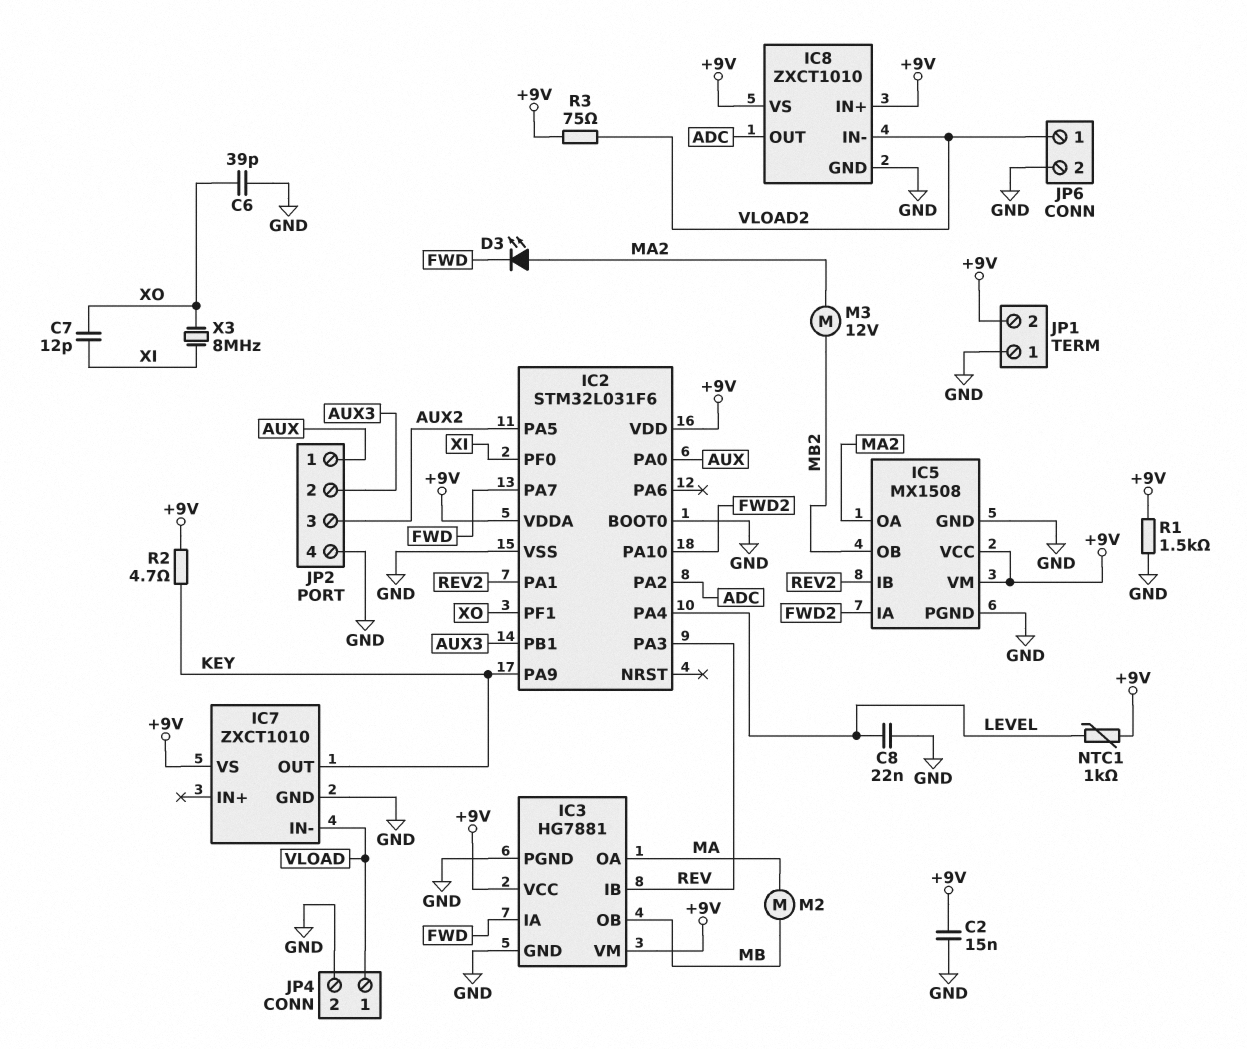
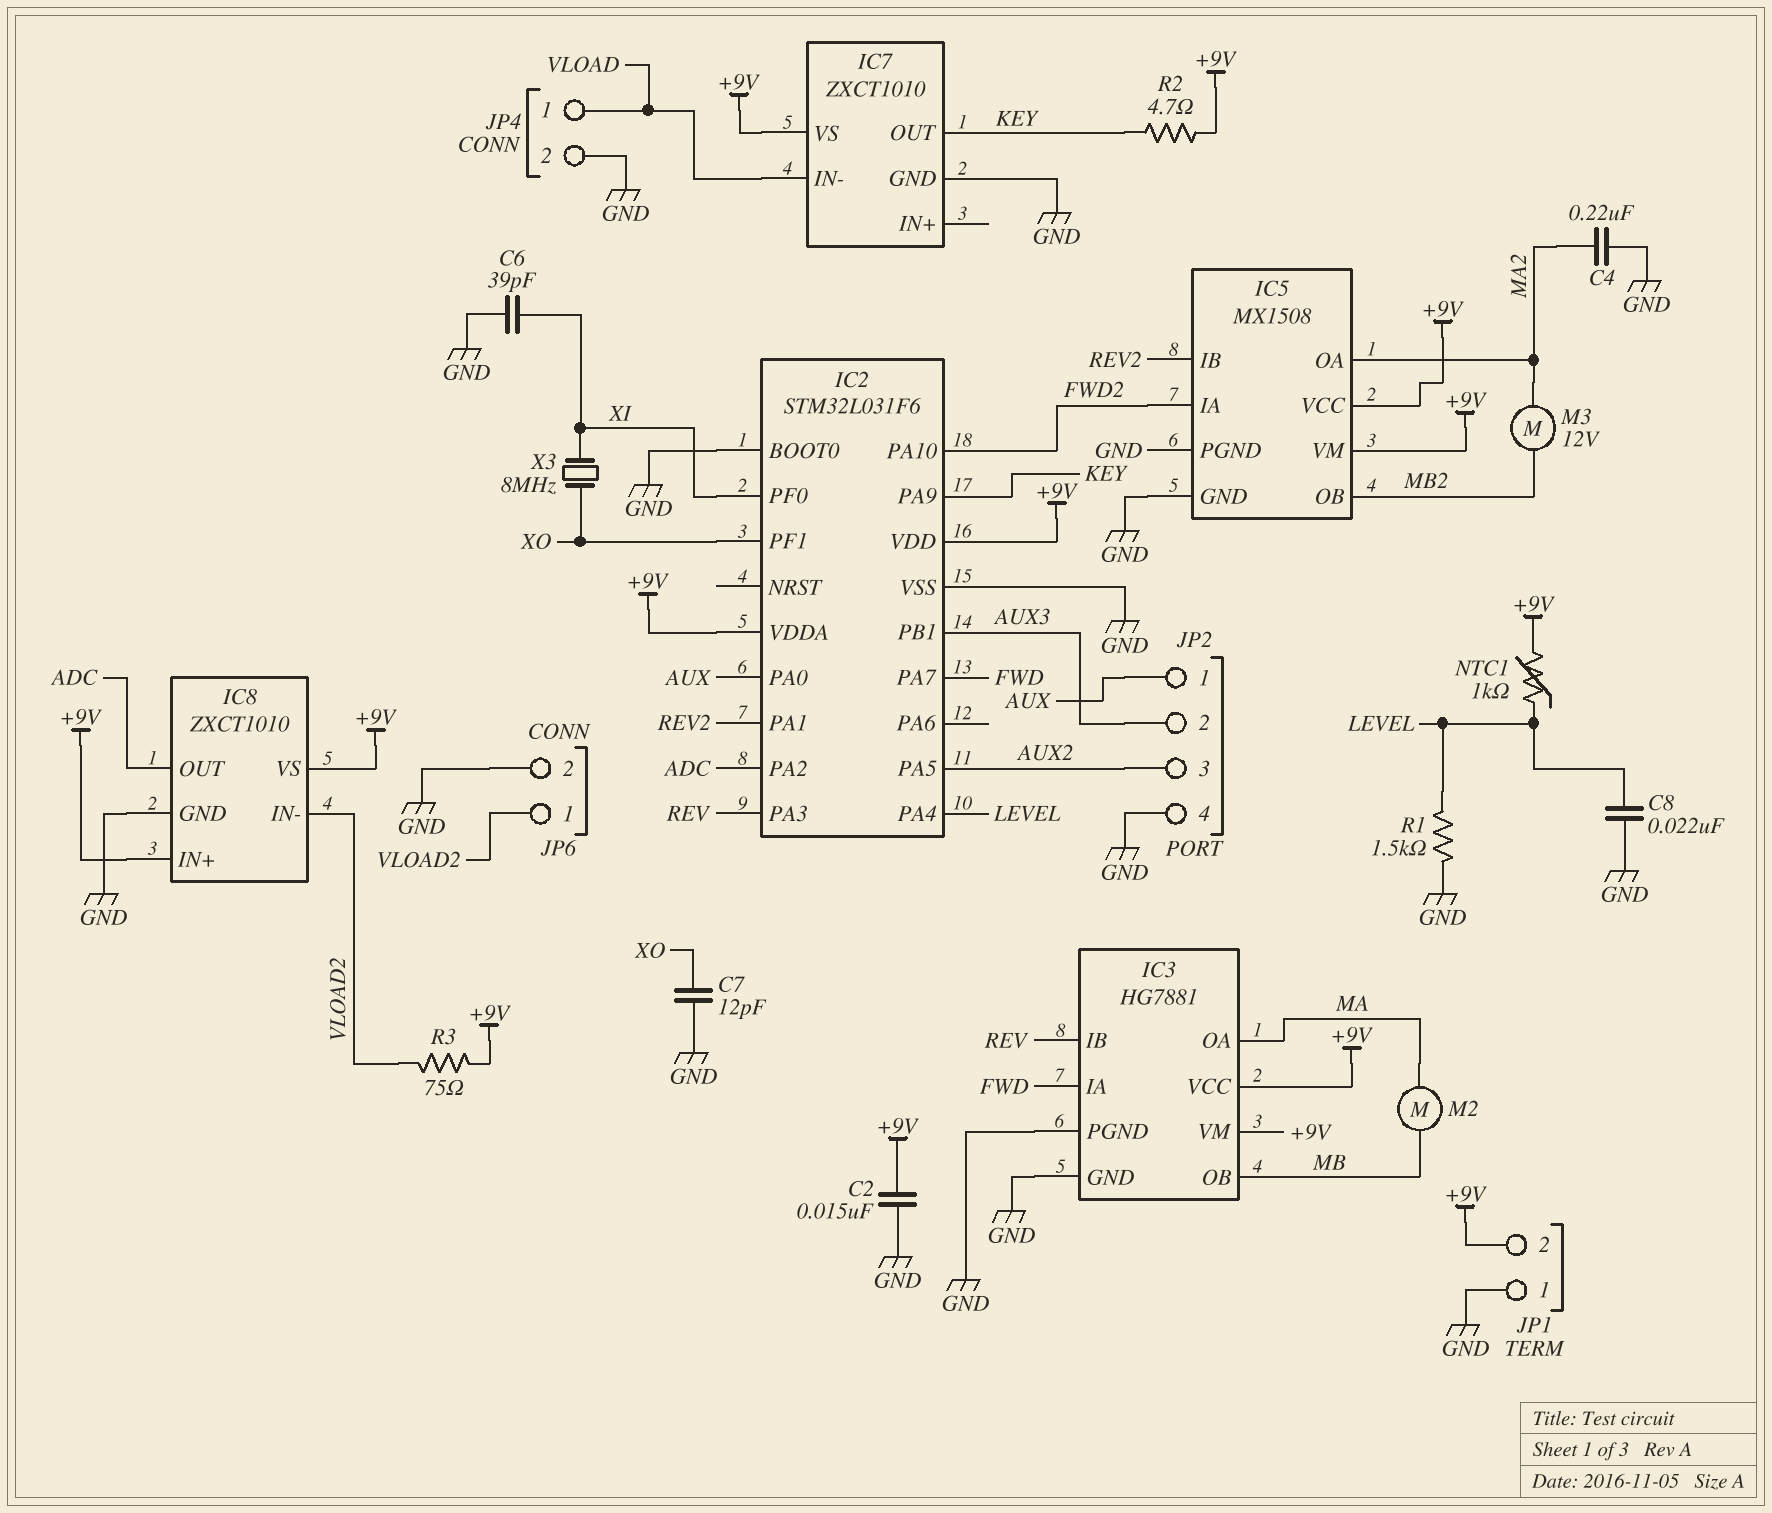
C4: none -> 220nF (GND, MA2)
C6: 39pF (GND, XO) -> 39pF (GND, XI)
C7: 12pF (XI, XO) -> 12pF (GND, XO)
D3: LED (A MA2, K FWD) -> none
R1: 1.5k (+9V, GND) -> 1.5k (GND, LEVEL)

